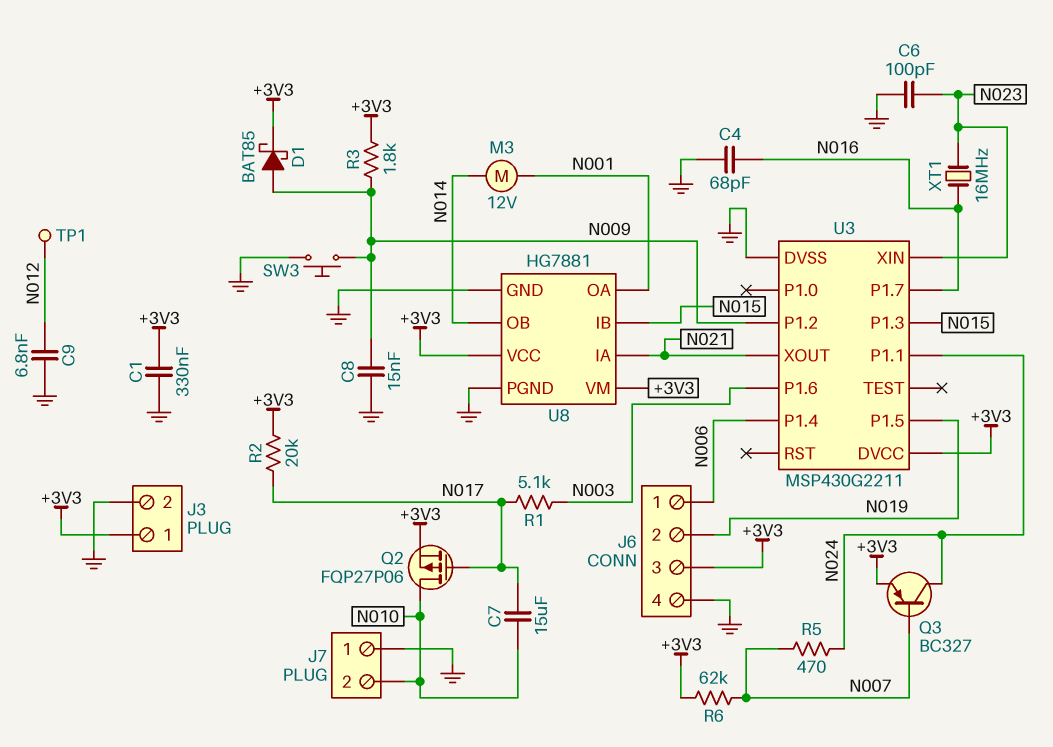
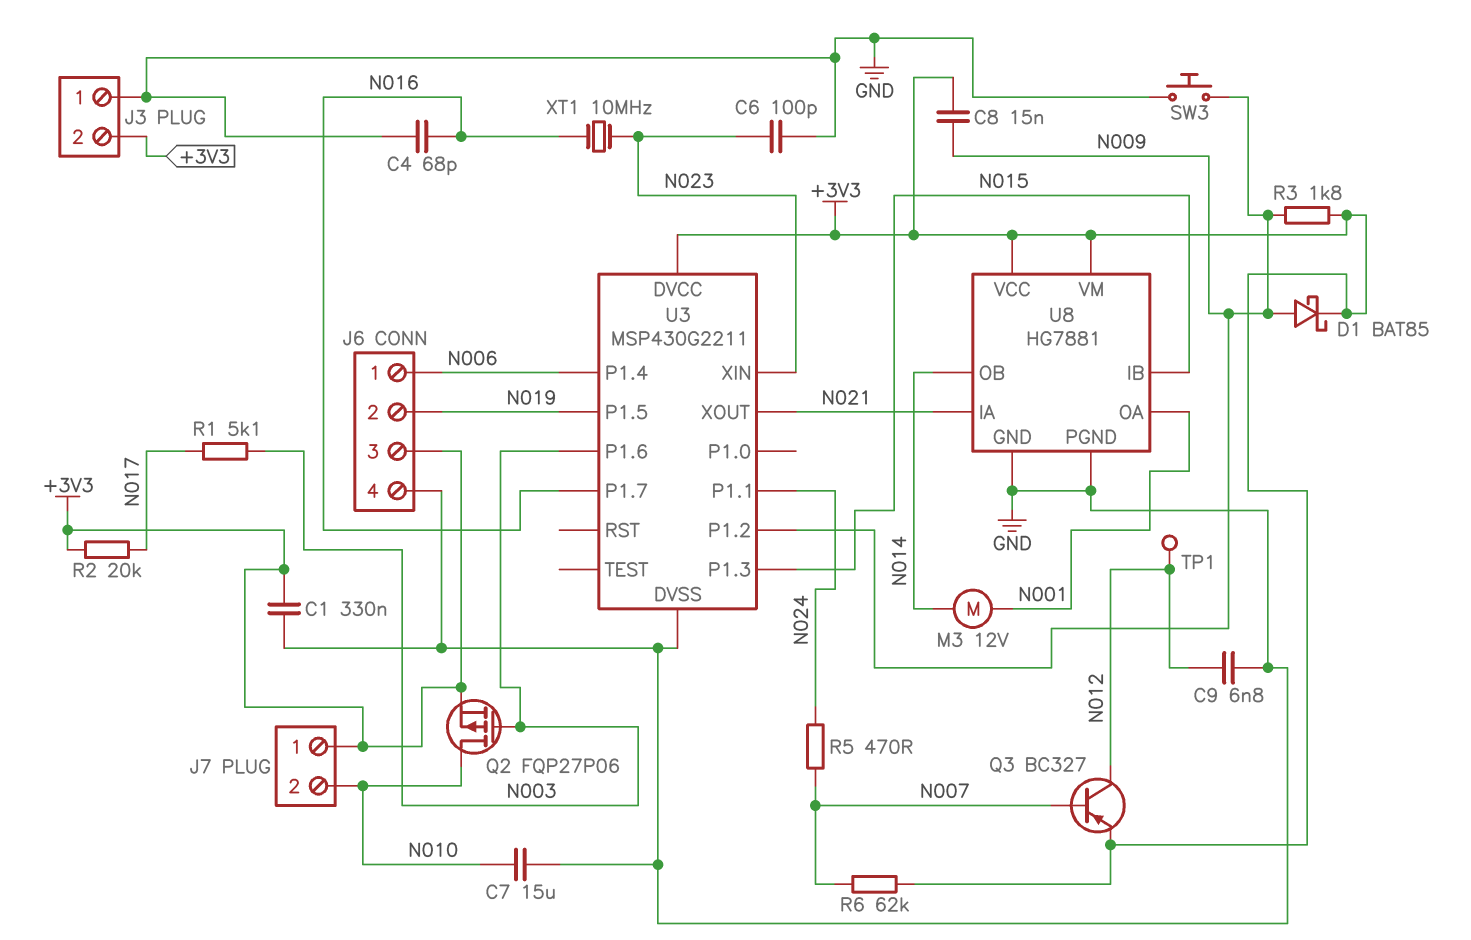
C7: 15uF (N010, N017) -> 15uF (GND, N010)
C8: 15nF (GND, N009) -> 15nF (+3V3, N009)
J3 pin 1: +3V3 -> GND
J3 pin 2: GND -> +3V3
J7 pin 1: GND -> +3V3
Q2: PMOS FQP27P06 (G N017, D N010, S +3V3) -> PMOS FQP27P06 (G N003, D N010, S +3V3)
Q3: PNP BC327 (B N007, C N024, E +3V3) -> PNP BC327 (B N007, C N012, E +3V3)
XT1: 16MHz (N016, N023) -> 10MHz (N016, N023)

